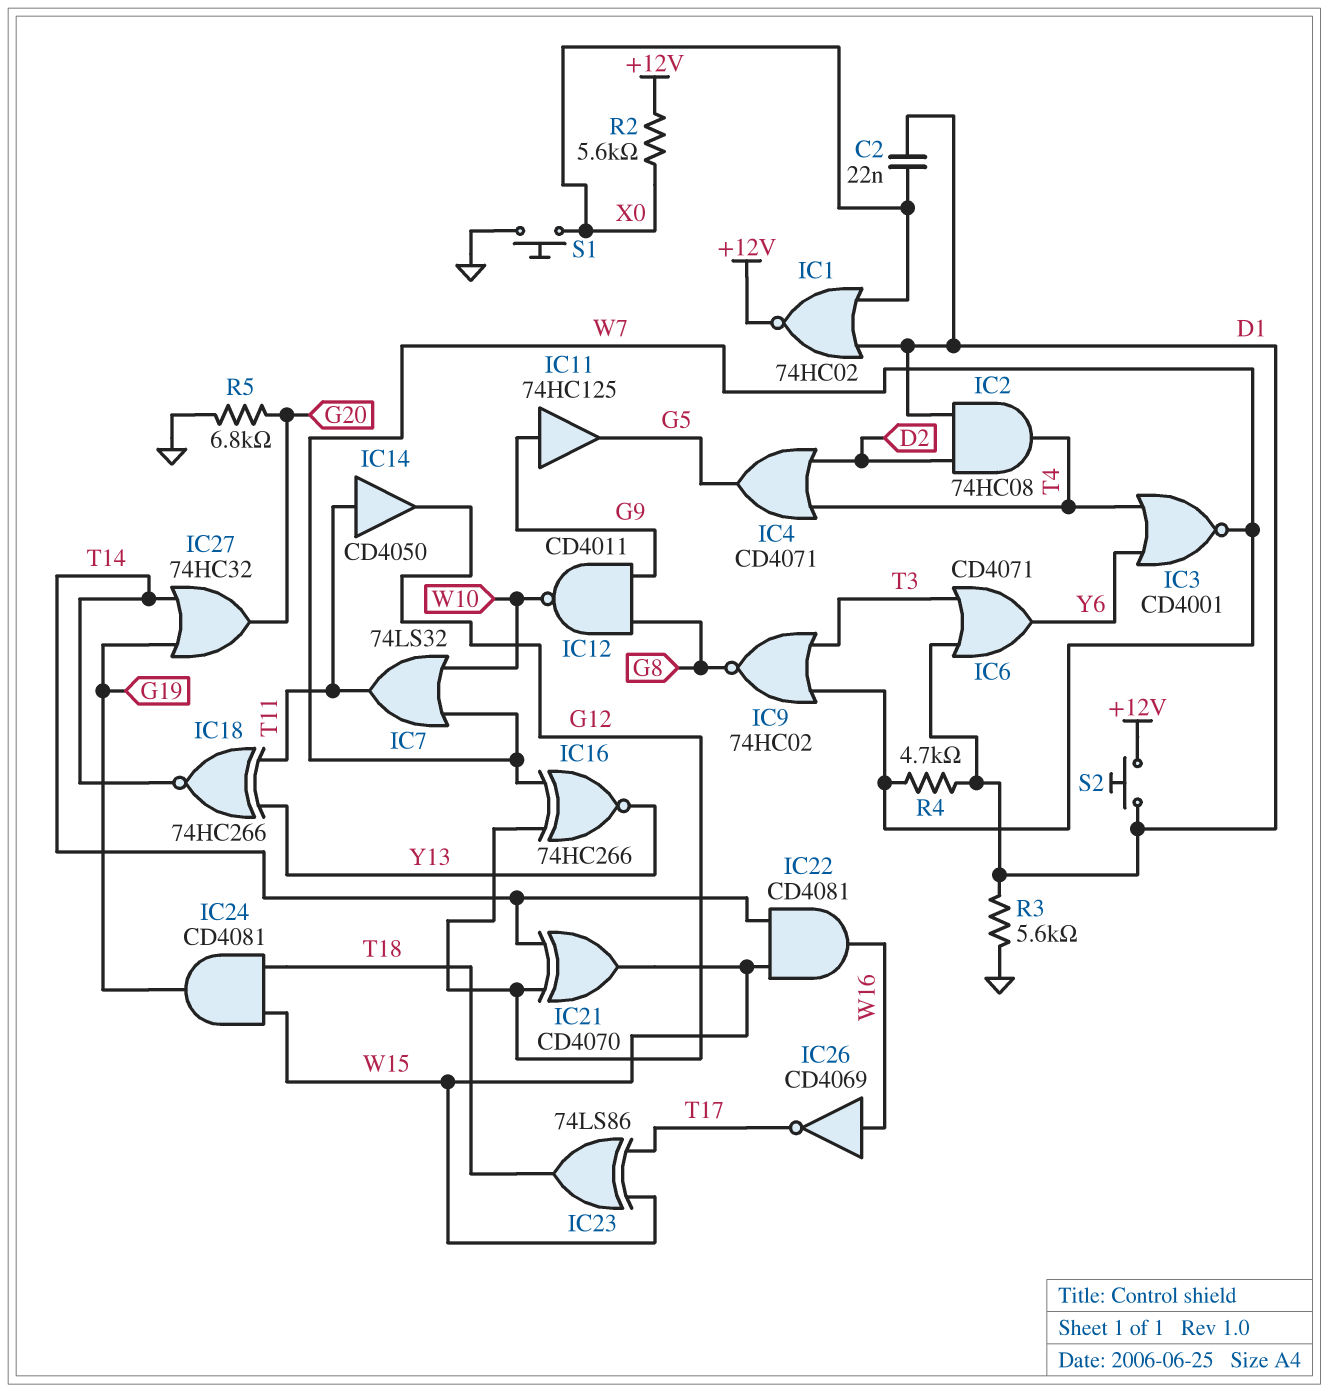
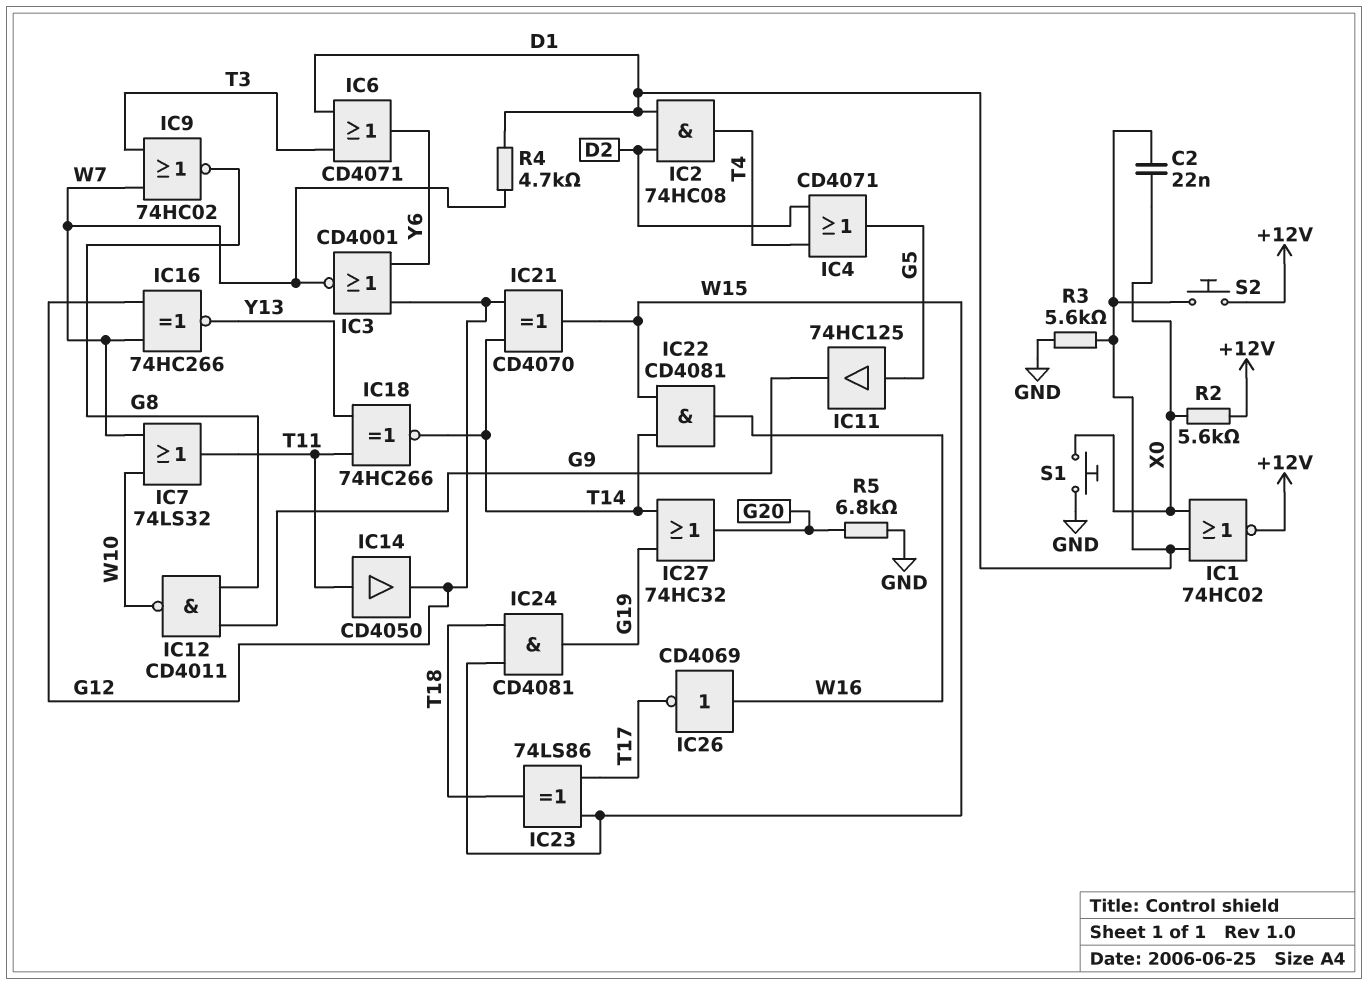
IC3: NOR CD4001 (in T4, in Y6, out W7) -> NOR CD4001 (in G12, in Y6, out W7)
IC11: buffer 74HC125 (in G9, out G5) -> buffer 74HC125 (in G5, out G9)

